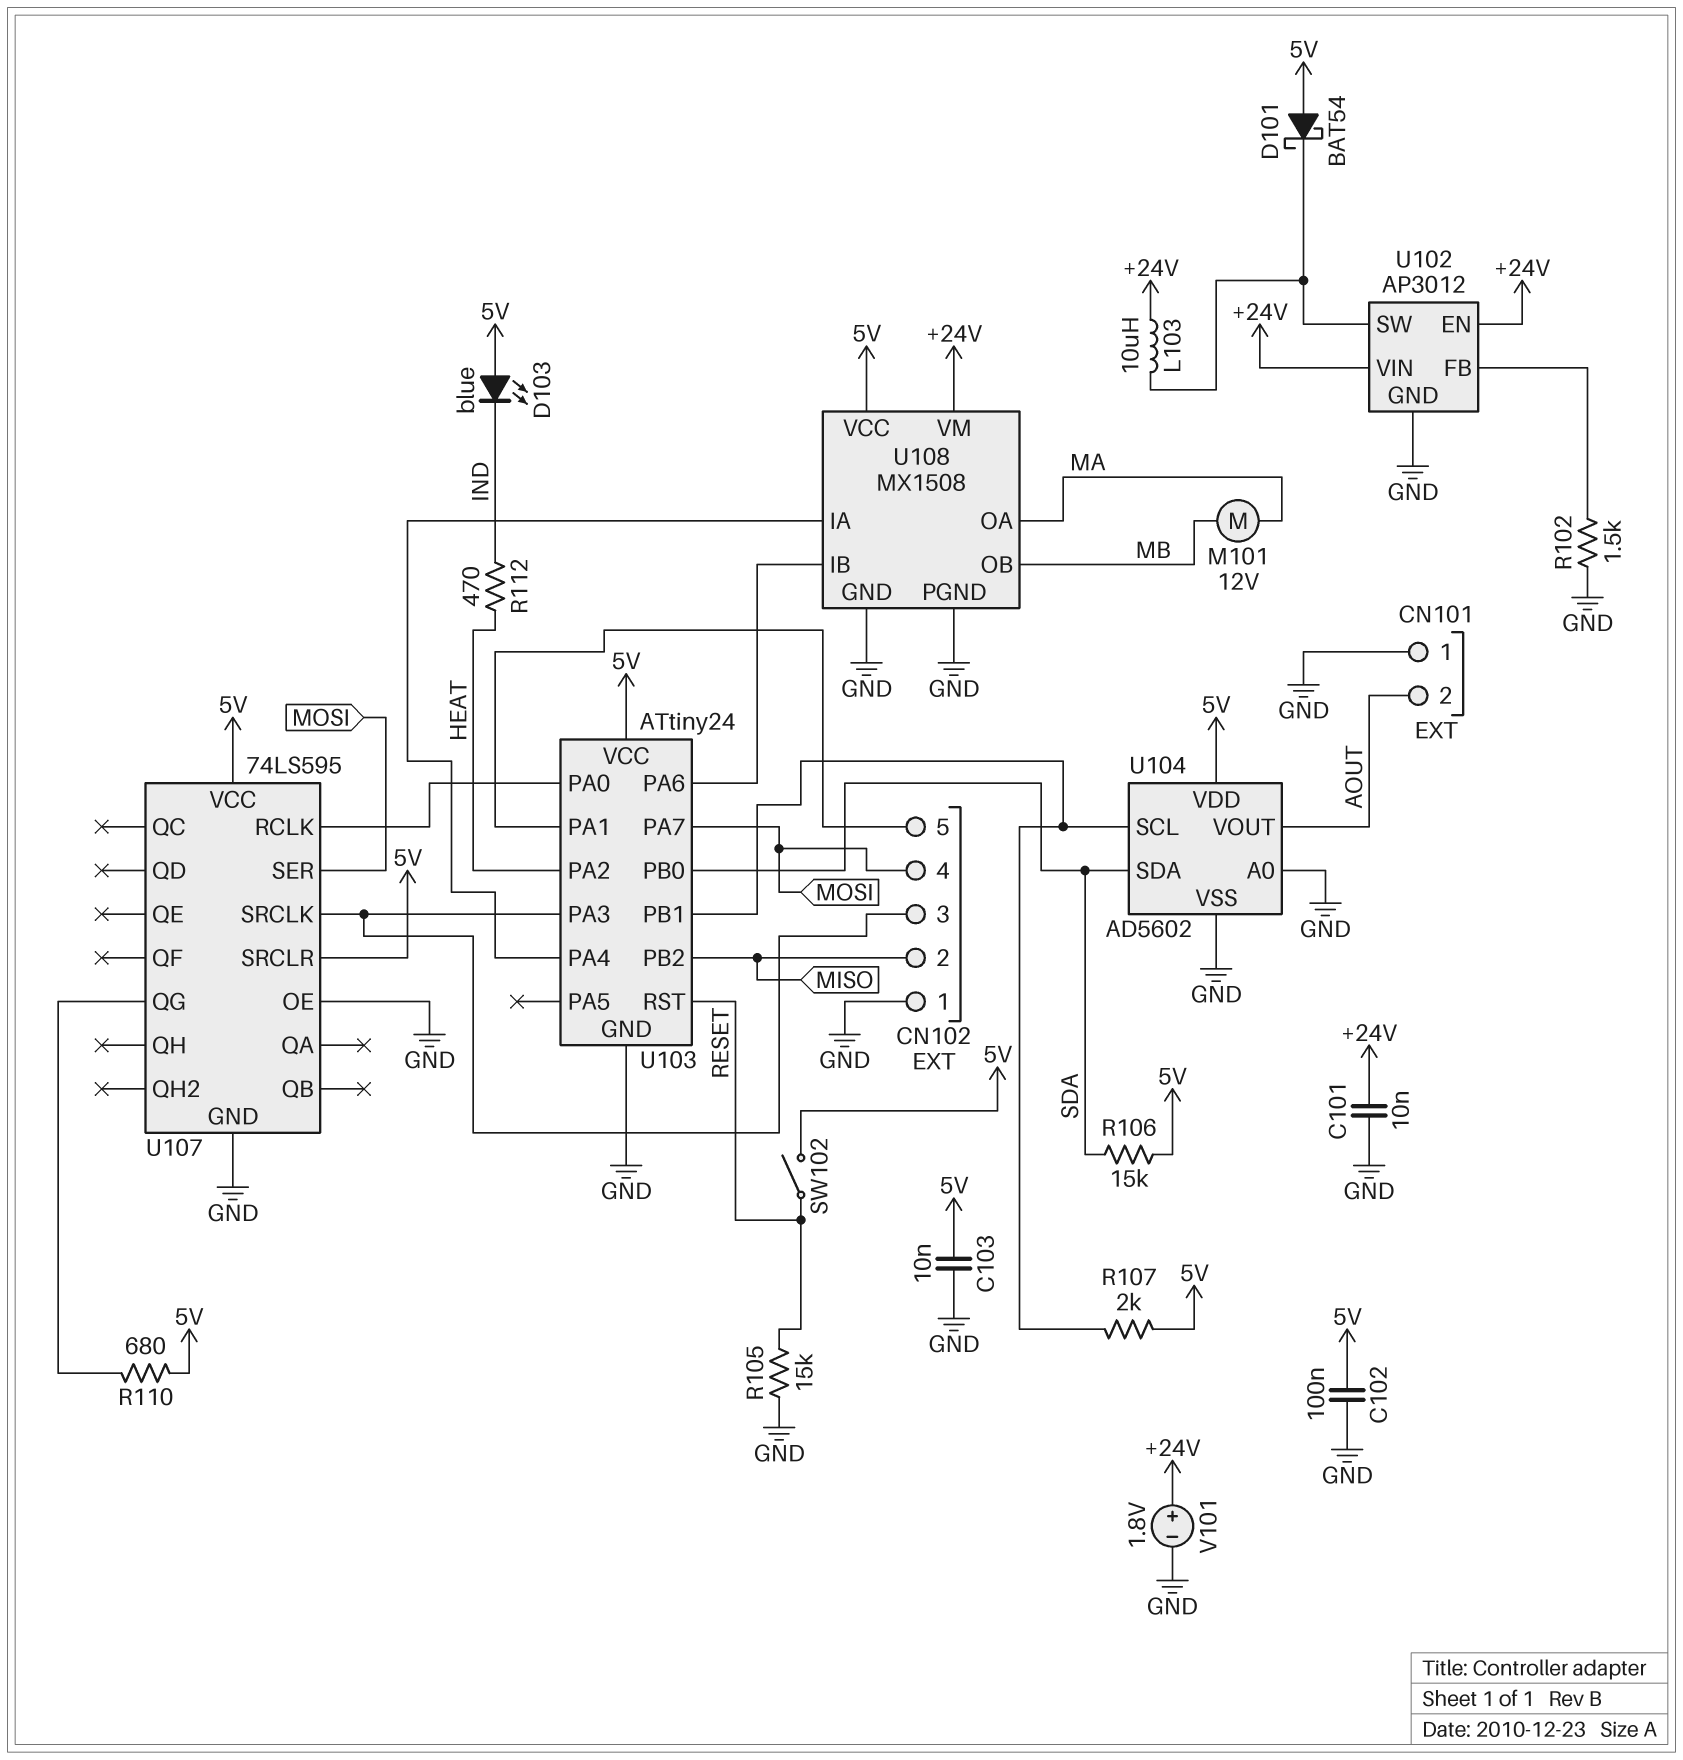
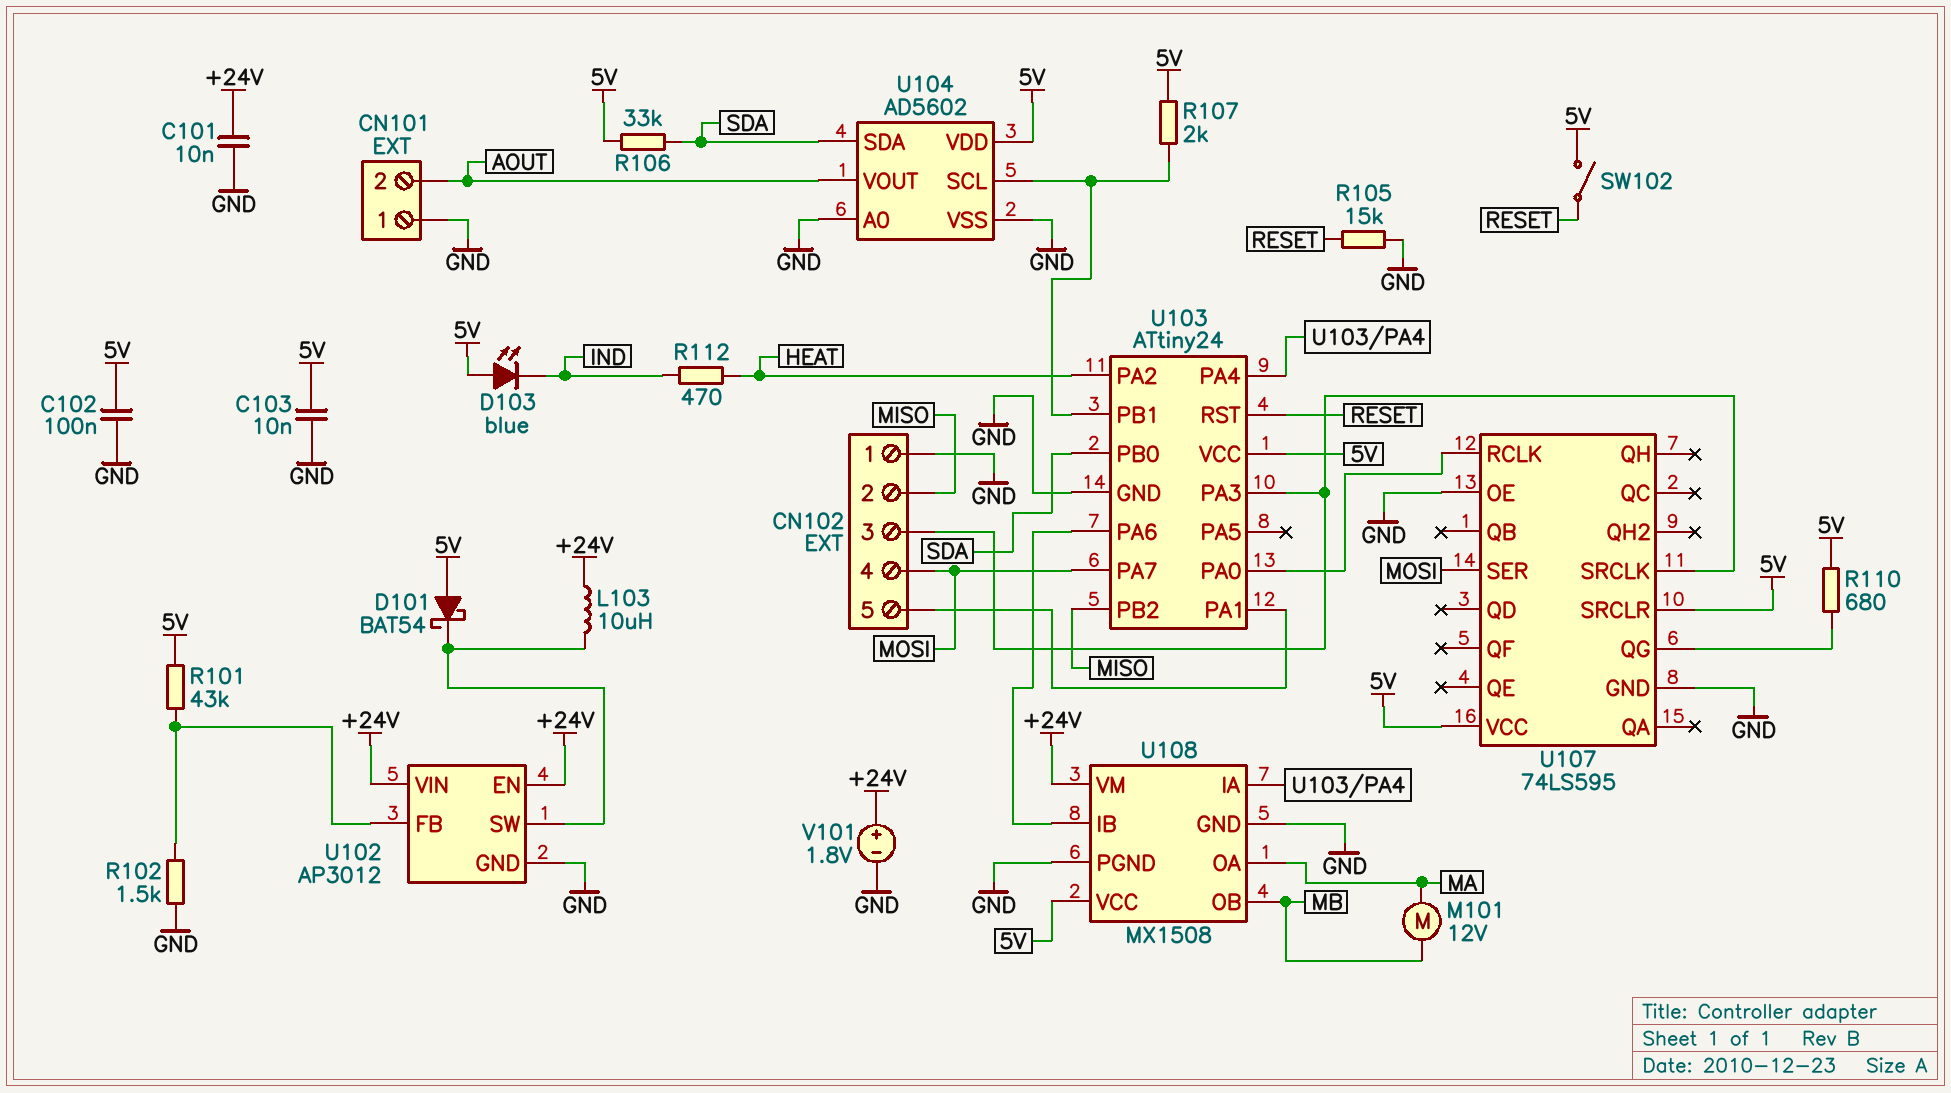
R101: none -> 43k (5V, U102/FB)
R106: 15k (5V, SDA) -> 33k (5V, SDA)

